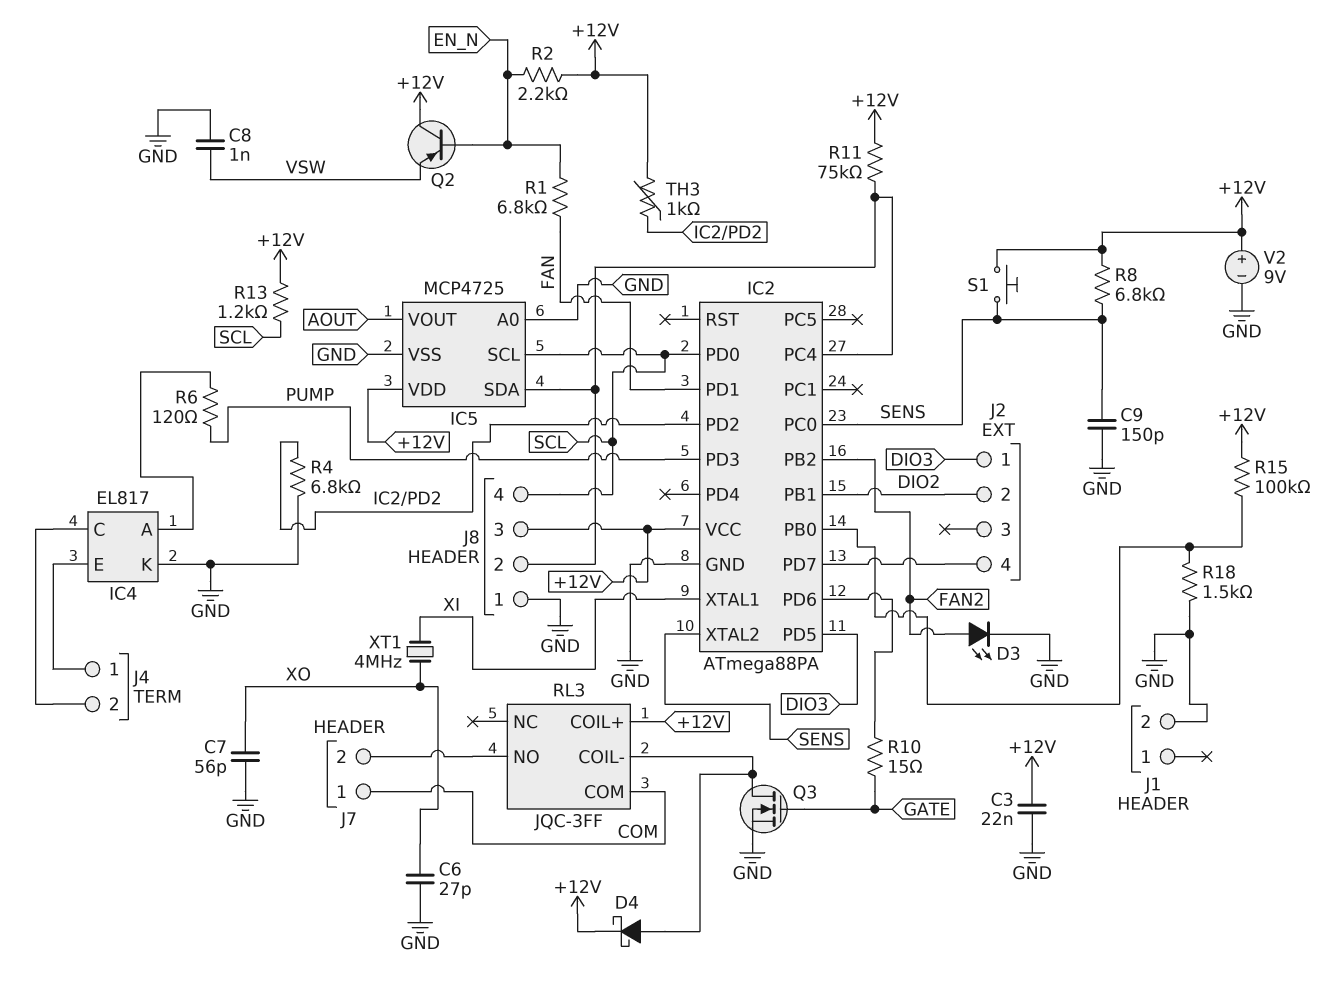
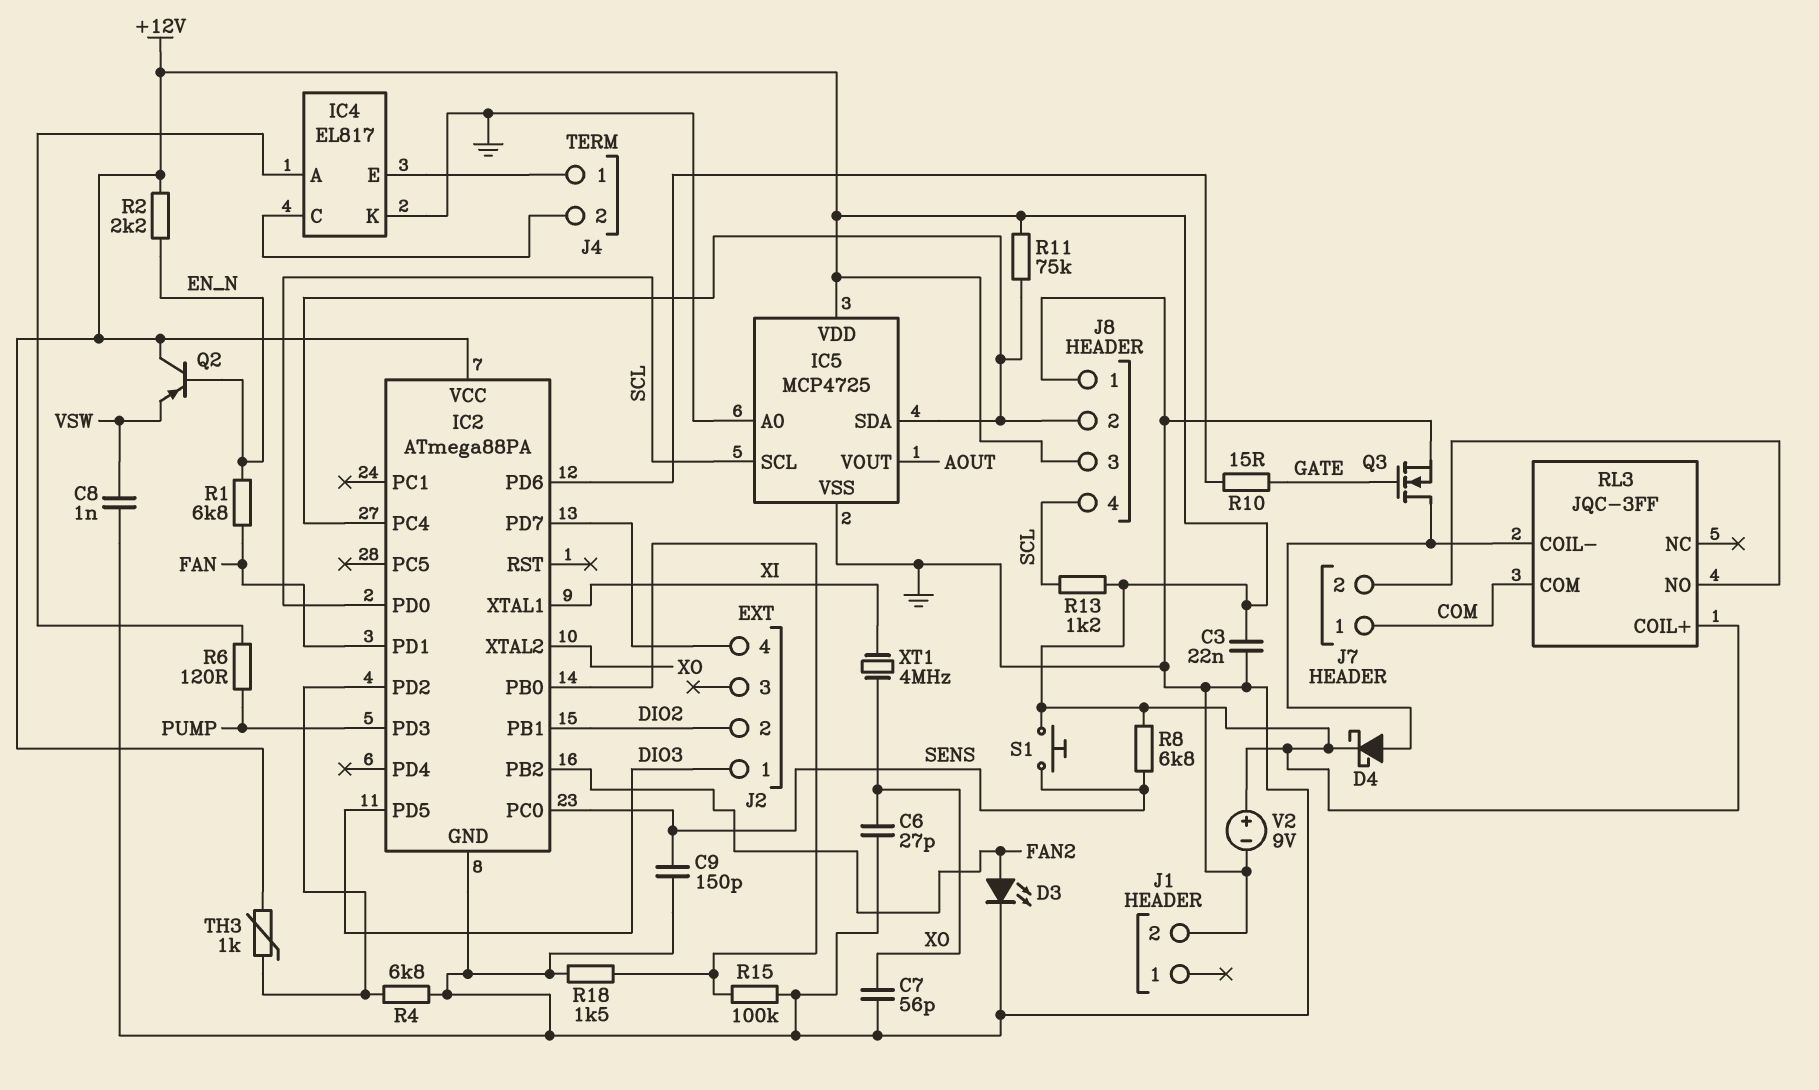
IC2 pin XTAL2: SENS -> XO
R15: 100k (+12V, IC2/PB0) -> 100k (GND, IC2/PB0)

